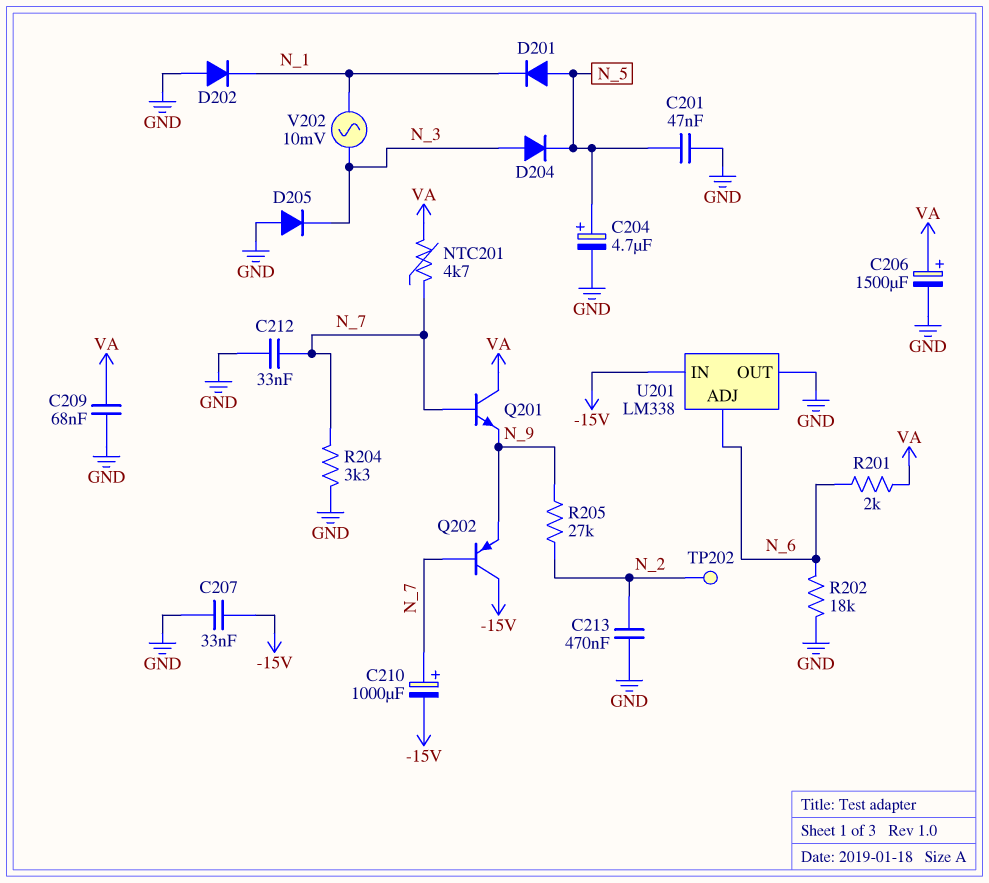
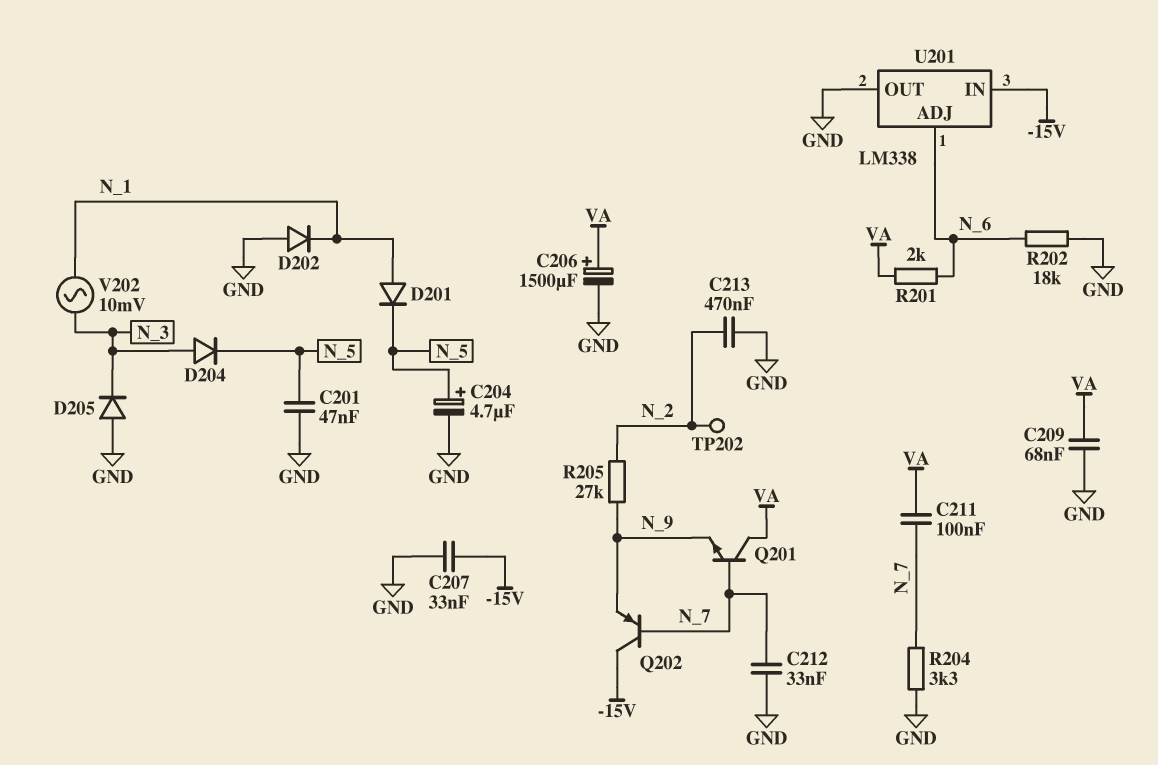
C210: 1000uF (plus N_7, minus -15V) -> none
C211: none -> 100nF (N_7, VA)
D201: diode (A N_5, K N_1) -> diode (A N_1, K N_5)
NTC201: 4.7k (N_7, VA) -> none

